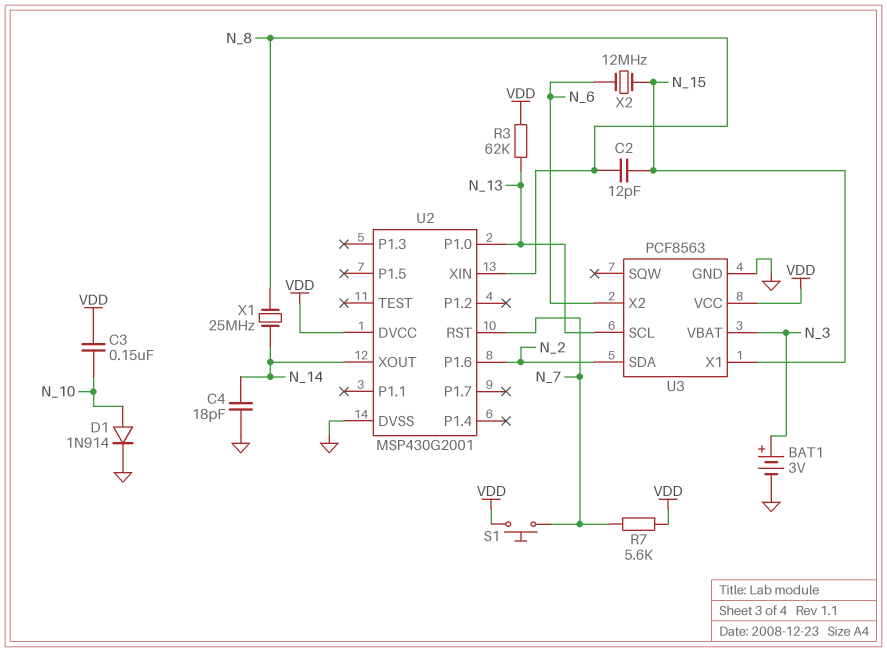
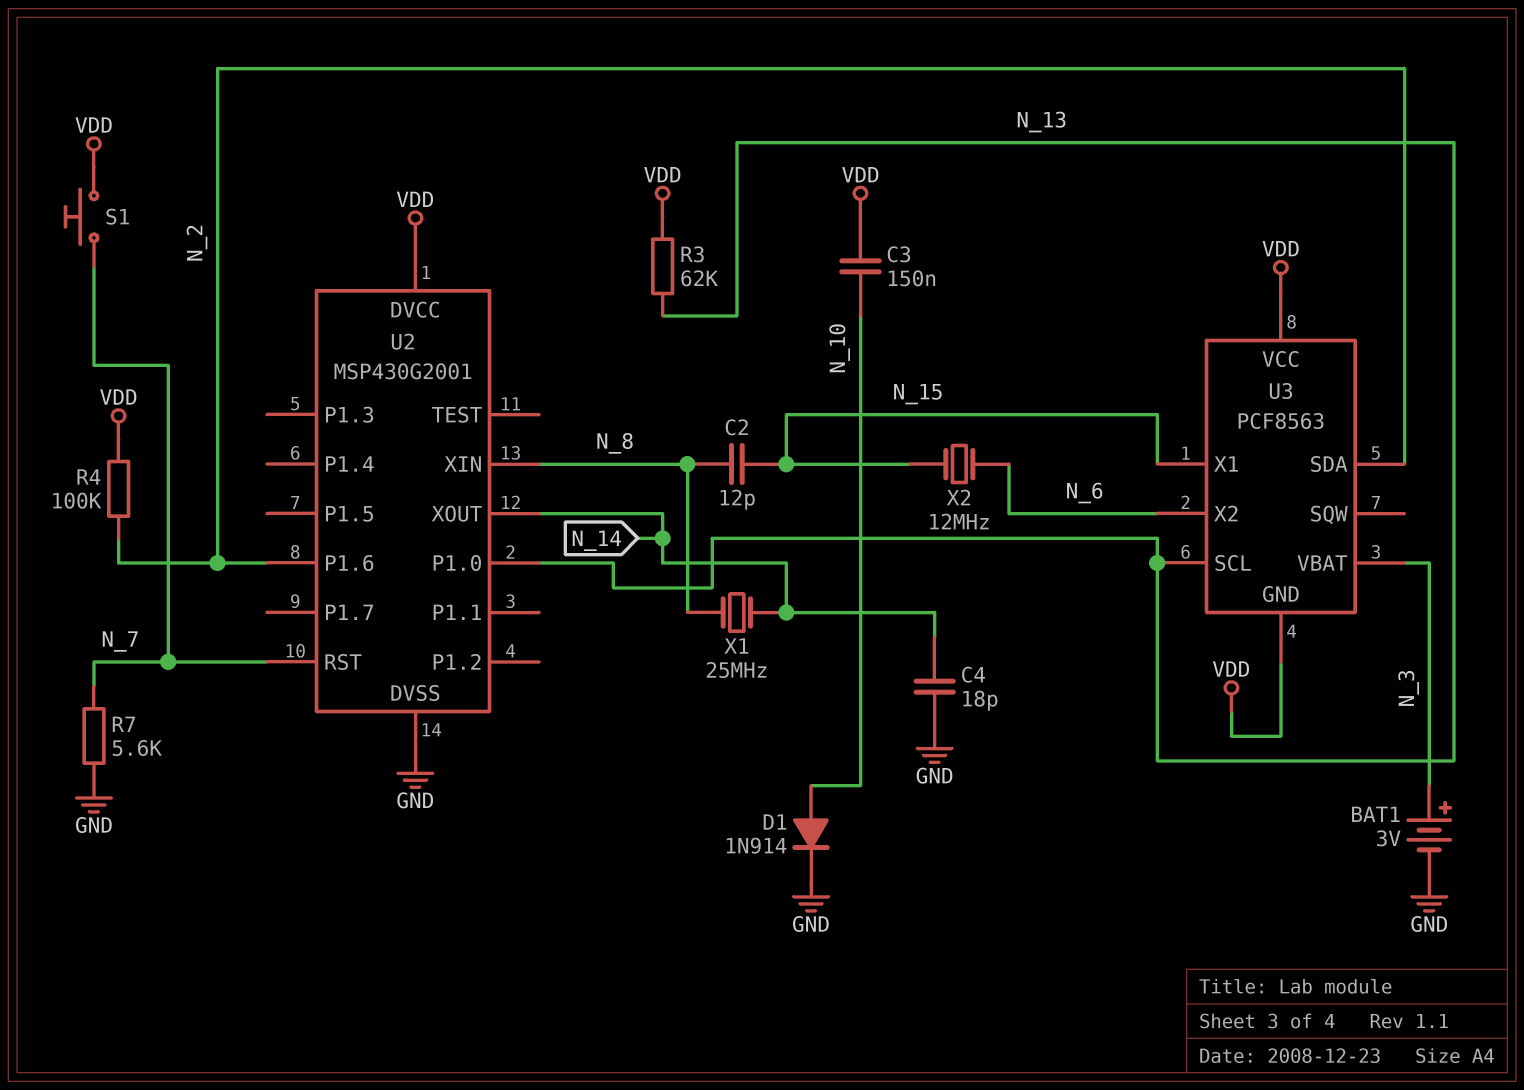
R4: none -> 100k (N_2, VDD)
R7: 5.6k (N_7, VDD) -> 5.6k (GND, N_7)
U3 pin GND: GND -> VDD

